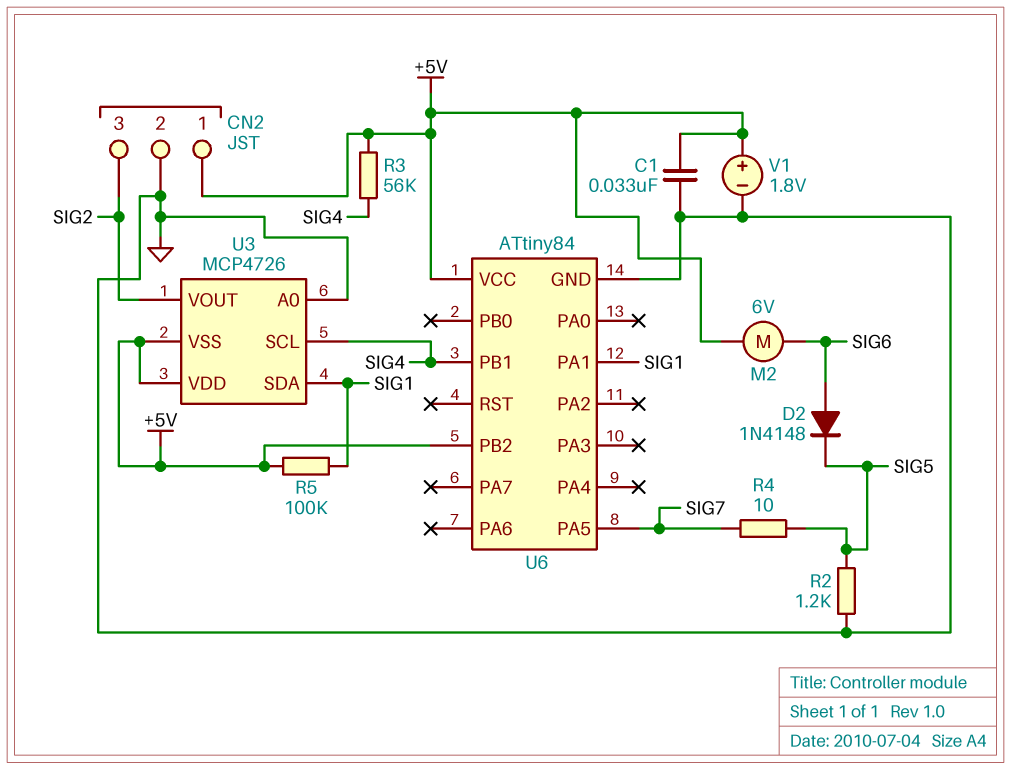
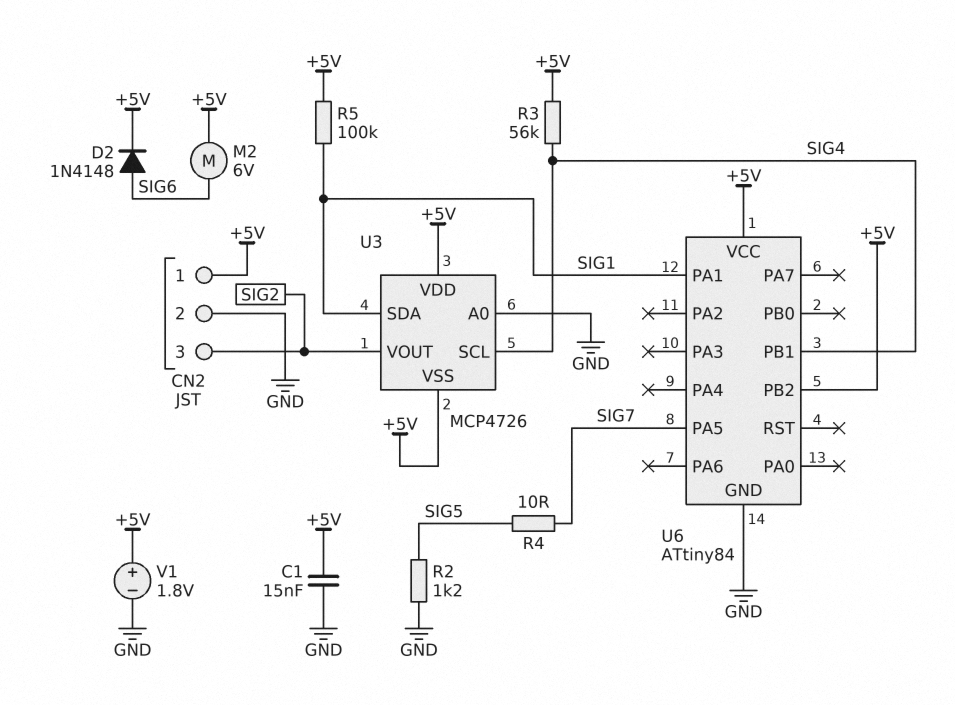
C1: 33nF (+5V, GND) -> 15nF (+5V, GND)
D2: diode 1N4148 (A SIG6, K SIG5) -> diode 1N4148 (A SIG6, K +5V)

